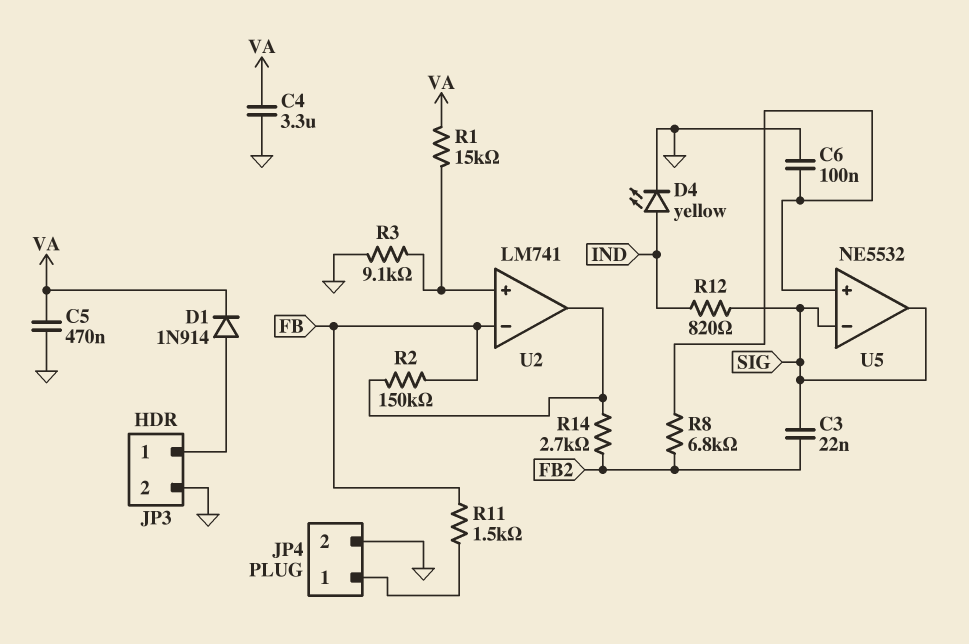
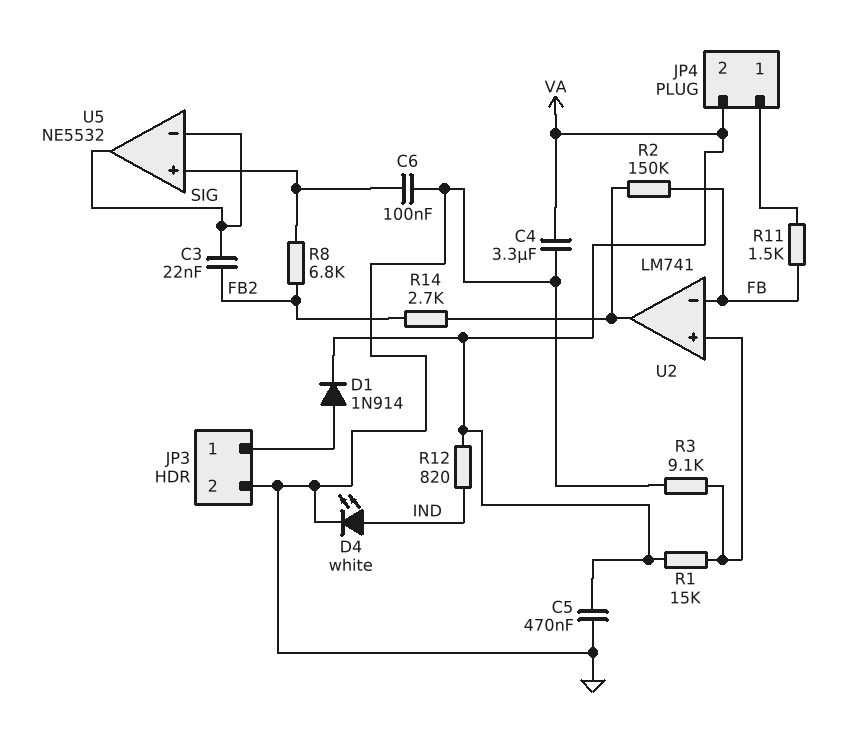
D4: LED yellow (A IND, K GND) -> LED white (A IND, K GND)
JP4 pin 2: GND -> VA
R12: 820 (IND, SIG) -> 820 (IND, VA)

